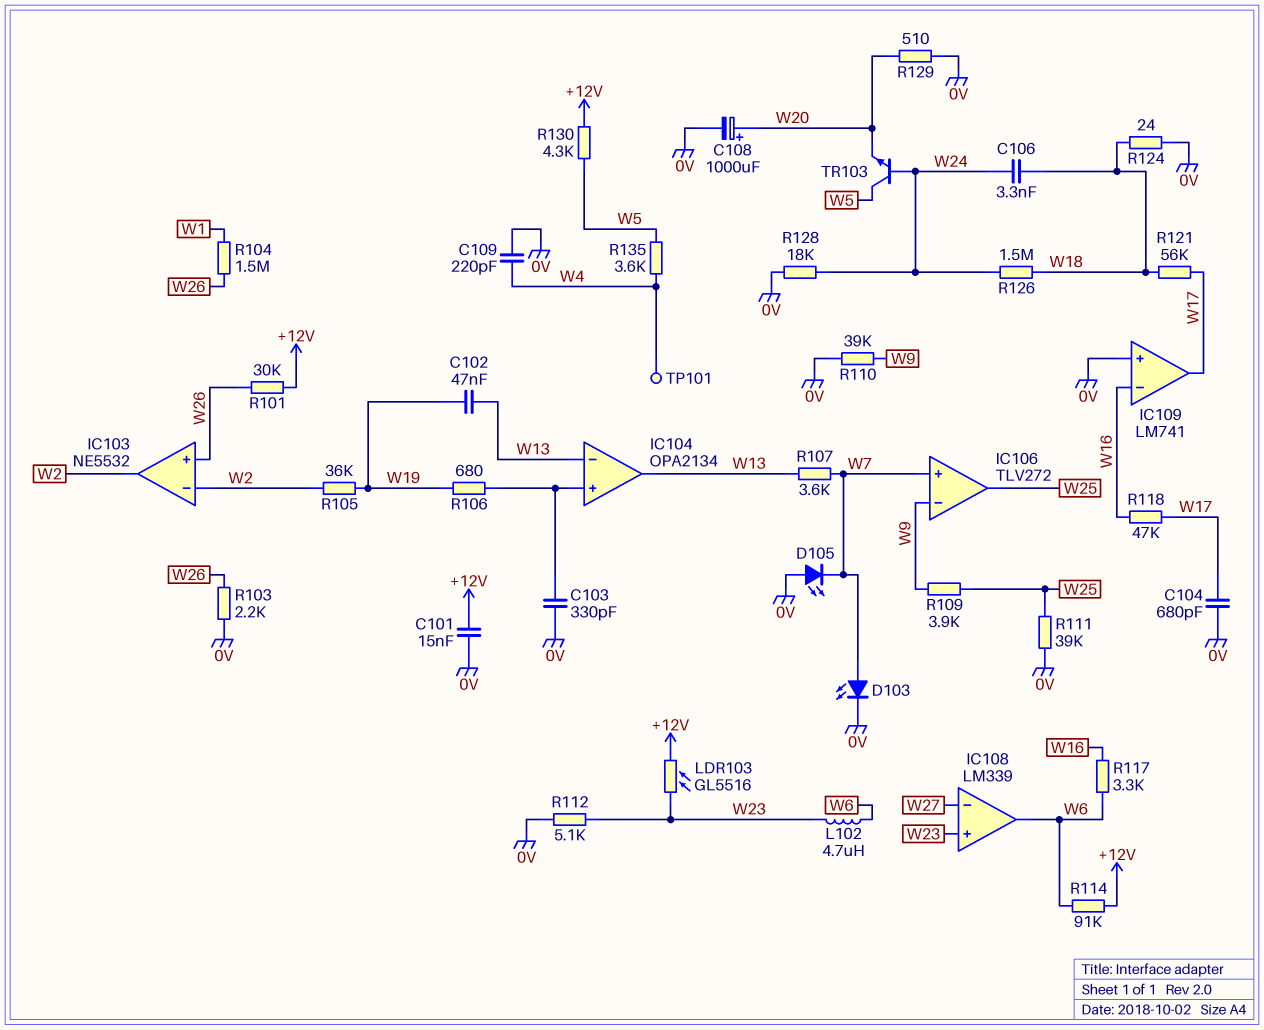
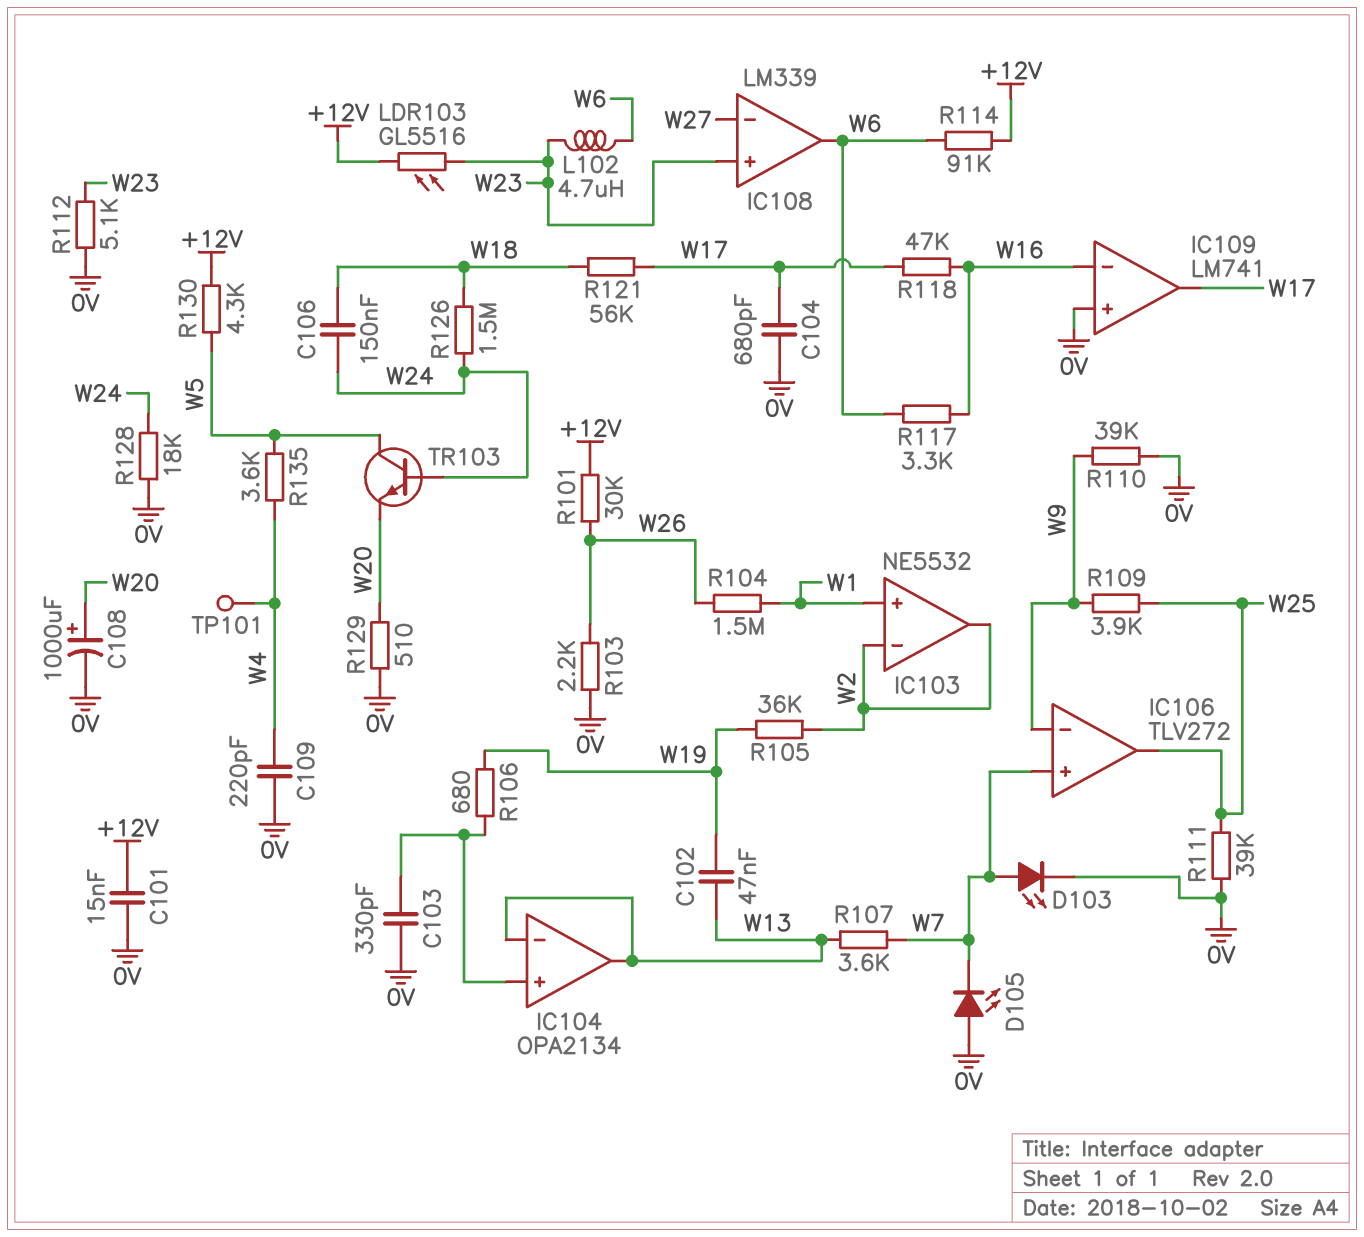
C106: 3.3nF (W18, W24) -> 150nF (W18, W24)
IC103 pin in+: W26 -> W1
R124: 24 (0V, W18) -> none

